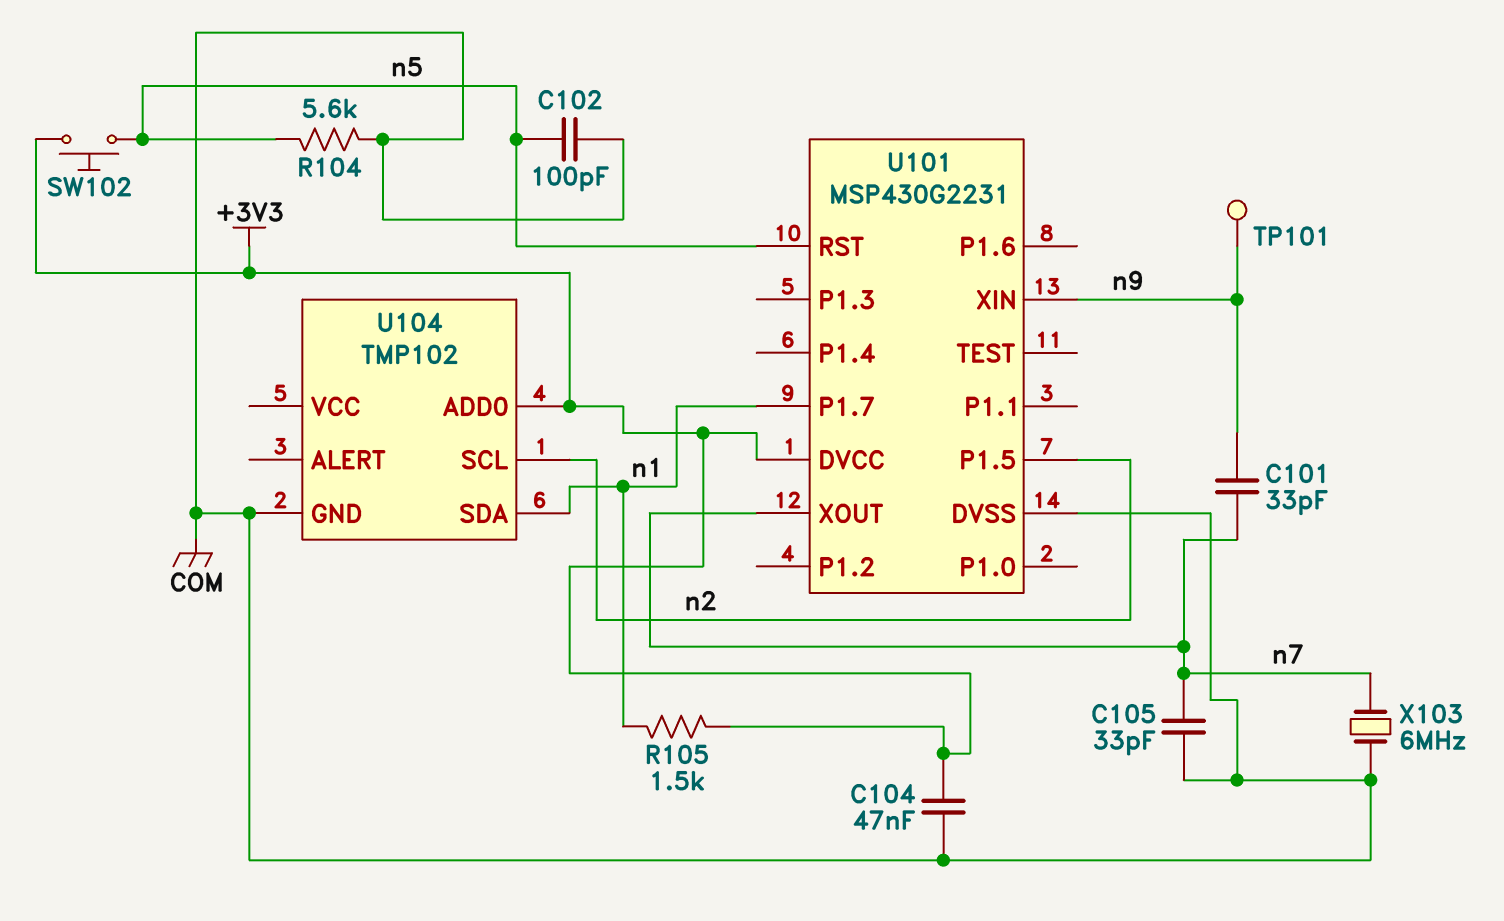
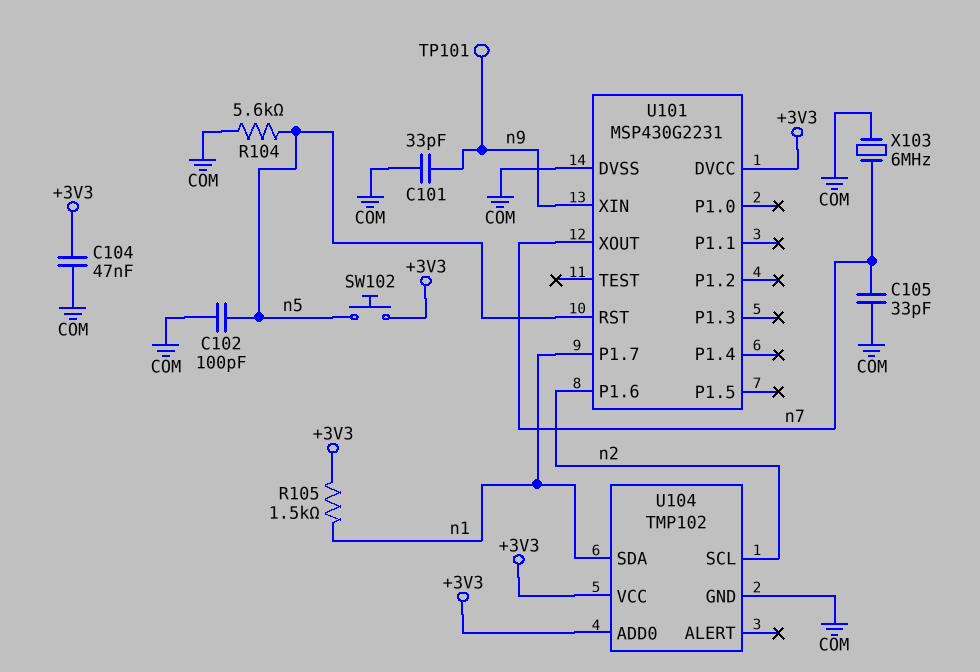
C101: 33pF (n7, n9) -> 33pF (COM, n9)
U101 pin P1.5: n2 -> none
U101 pin P1.6: none -> n2
U104 pin VCC: none -> +3V3

